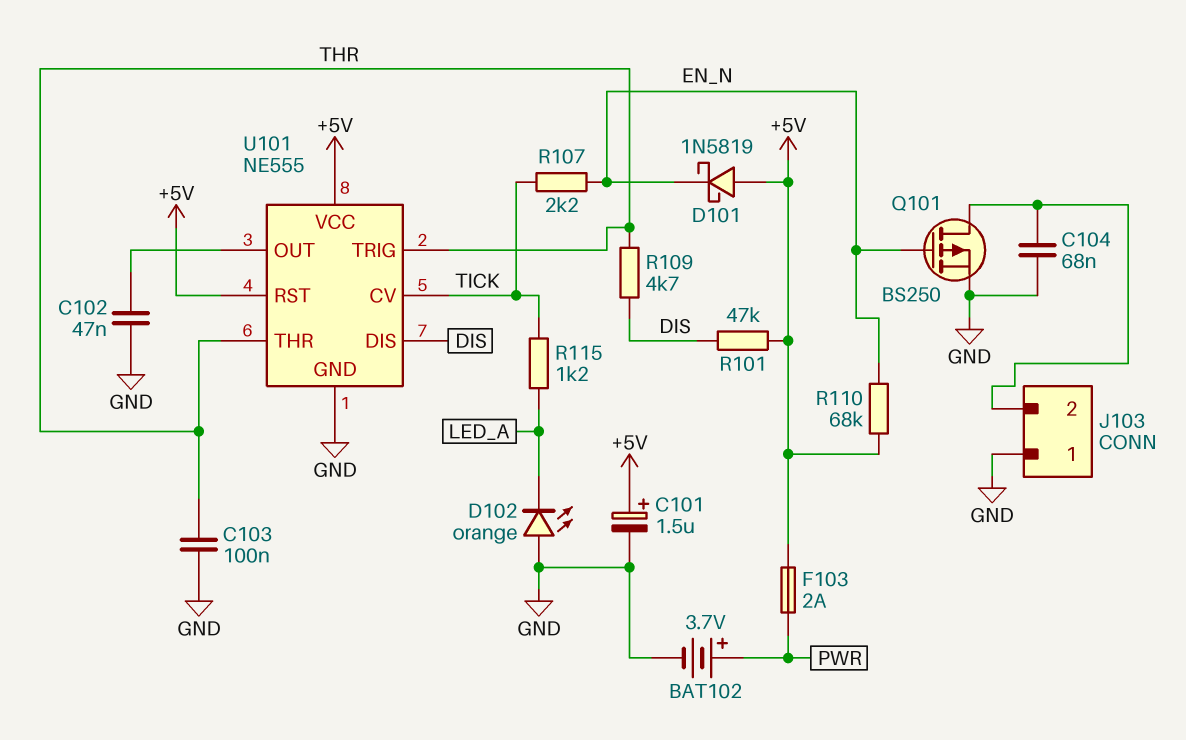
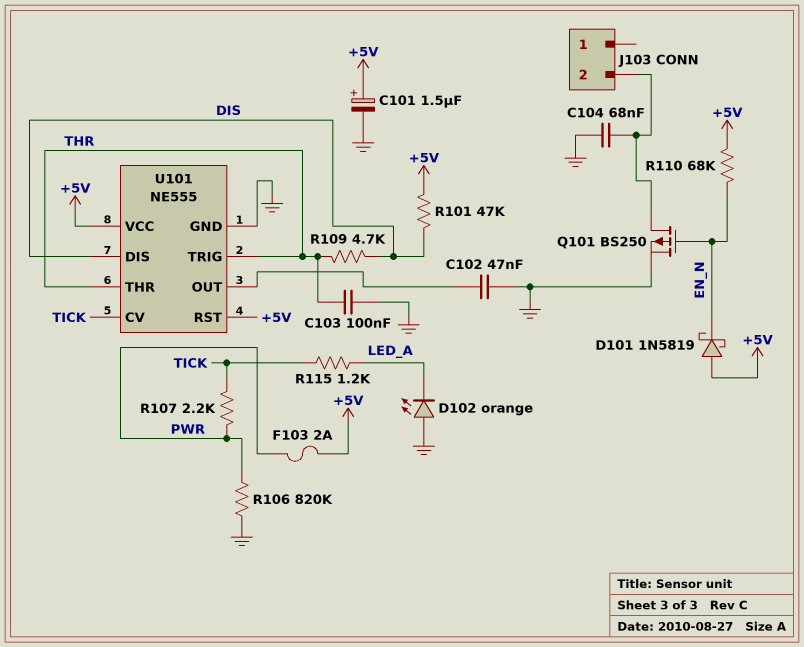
BAT102: 3.7V (plus PWR, minus GND) -> none
J103 pin 1: GND -> none
R106: none -> 820k (GND, PWR)
R107: 2.2k (EN_N, TICK) -> 2.2k (PWR, TICK)

